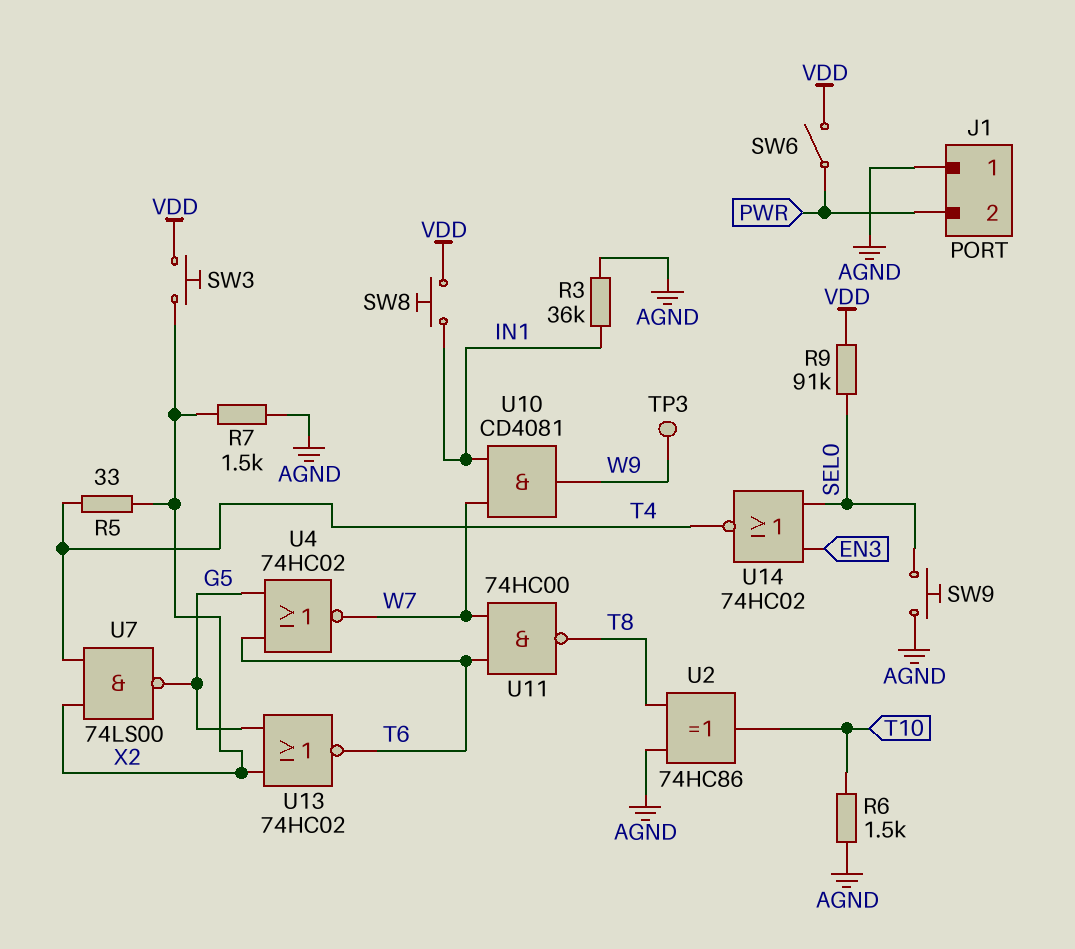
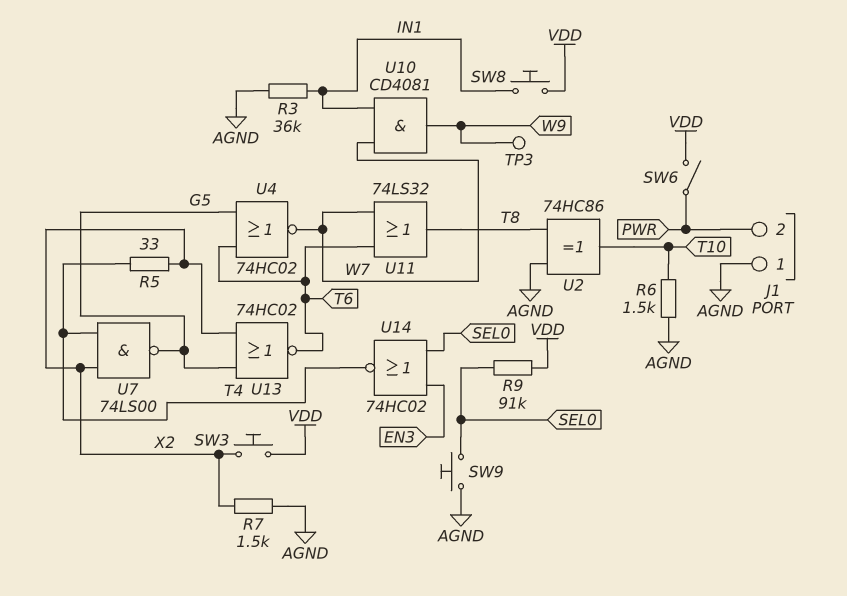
U11: NAND 74HC00 (in T6, in W7, out T8) -> OR 74LS32 (in T6, in W7, out T8)

